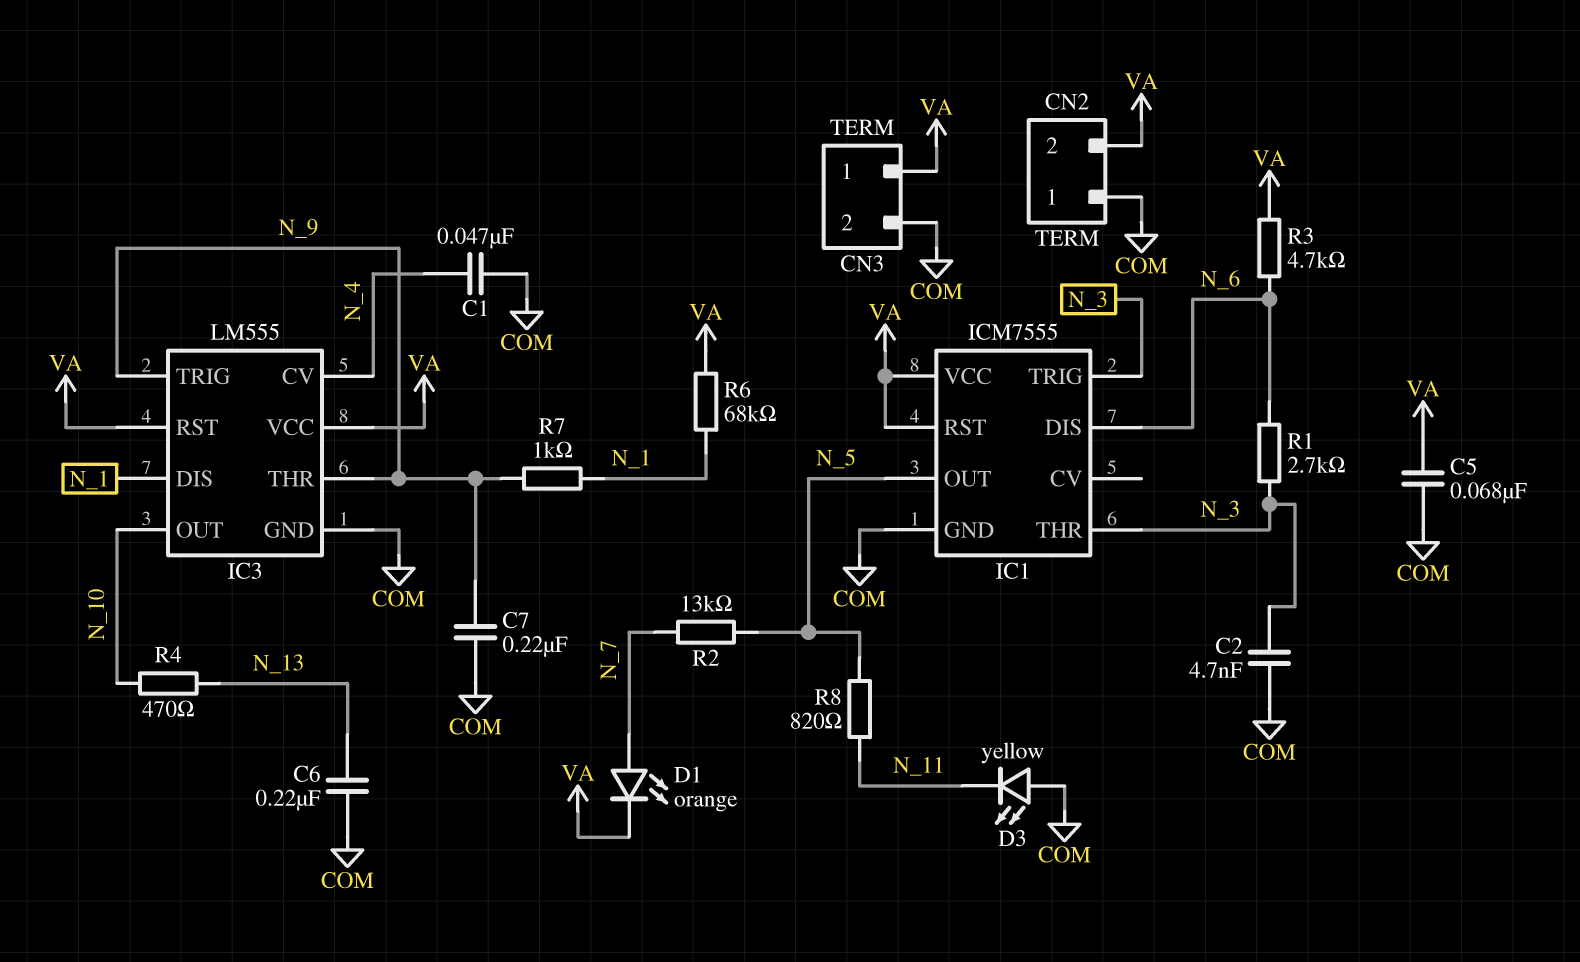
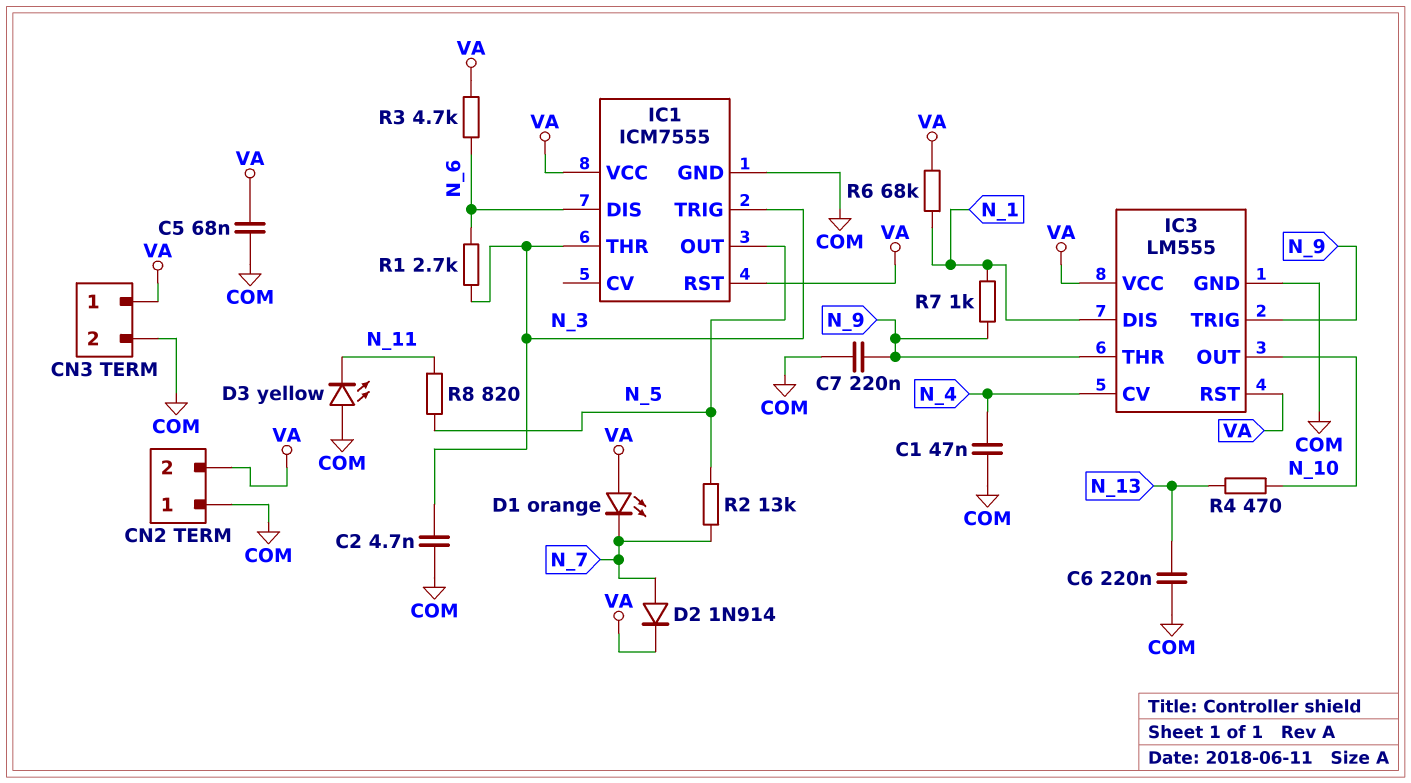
D1: LED orange (A N_7, K VA) -> LED orange (A VA, K N_7)
D2: none -> diode 1N914 (A N_7, K VA)

